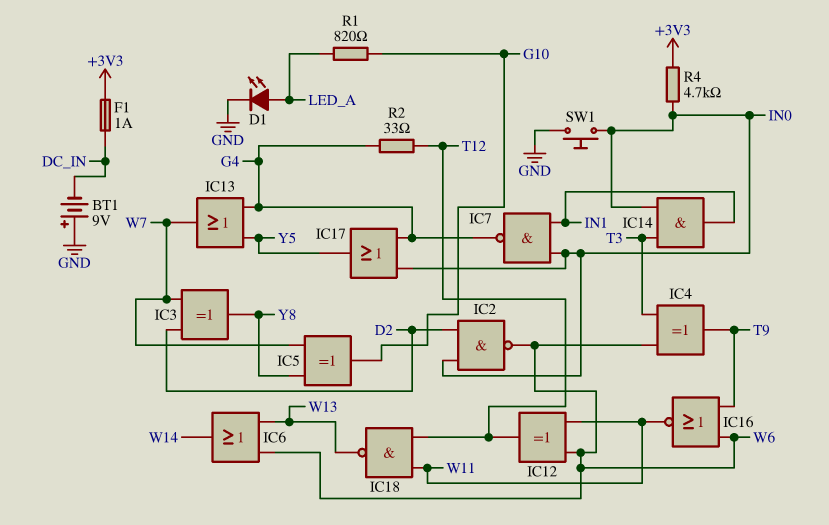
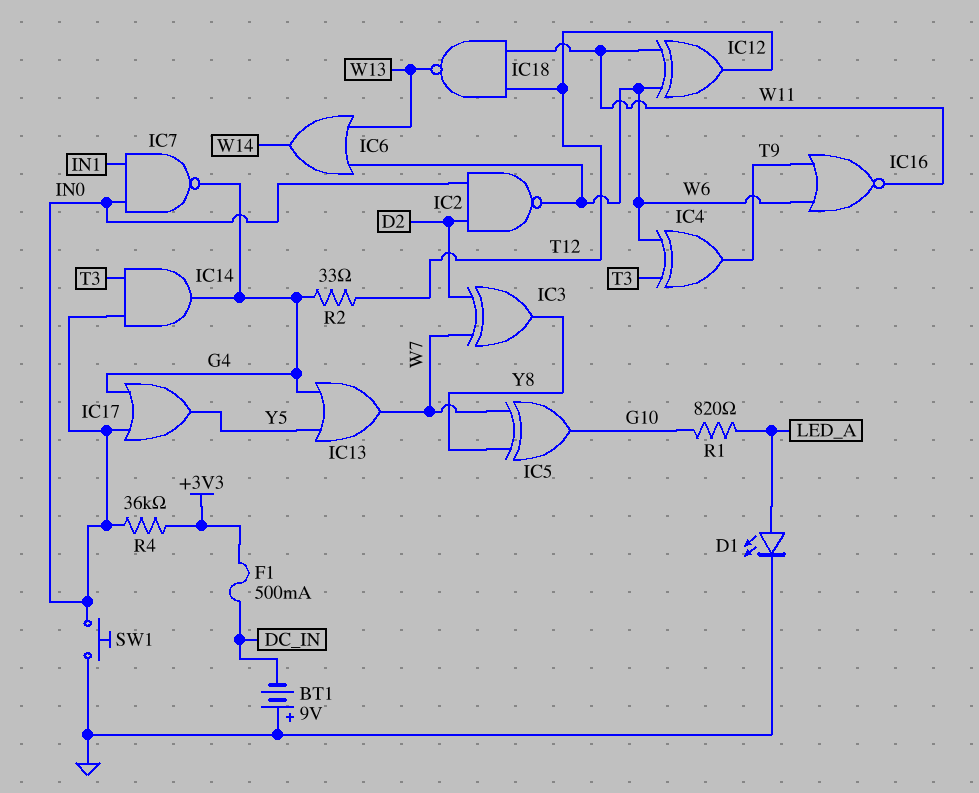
F1: 1A (+3V3, DC_IN) -> 500mA (+3V3, DC_IN)
IC14: AND (in IN0, in T3, out IN1) -> AND (in IN0, in T3, out G4)
R4: 4.7k (+3V3, IN0) -> 36k (+3V3, IN0)

